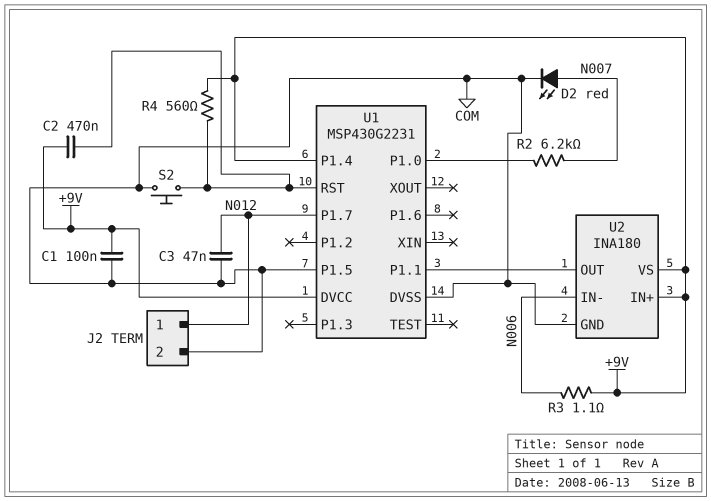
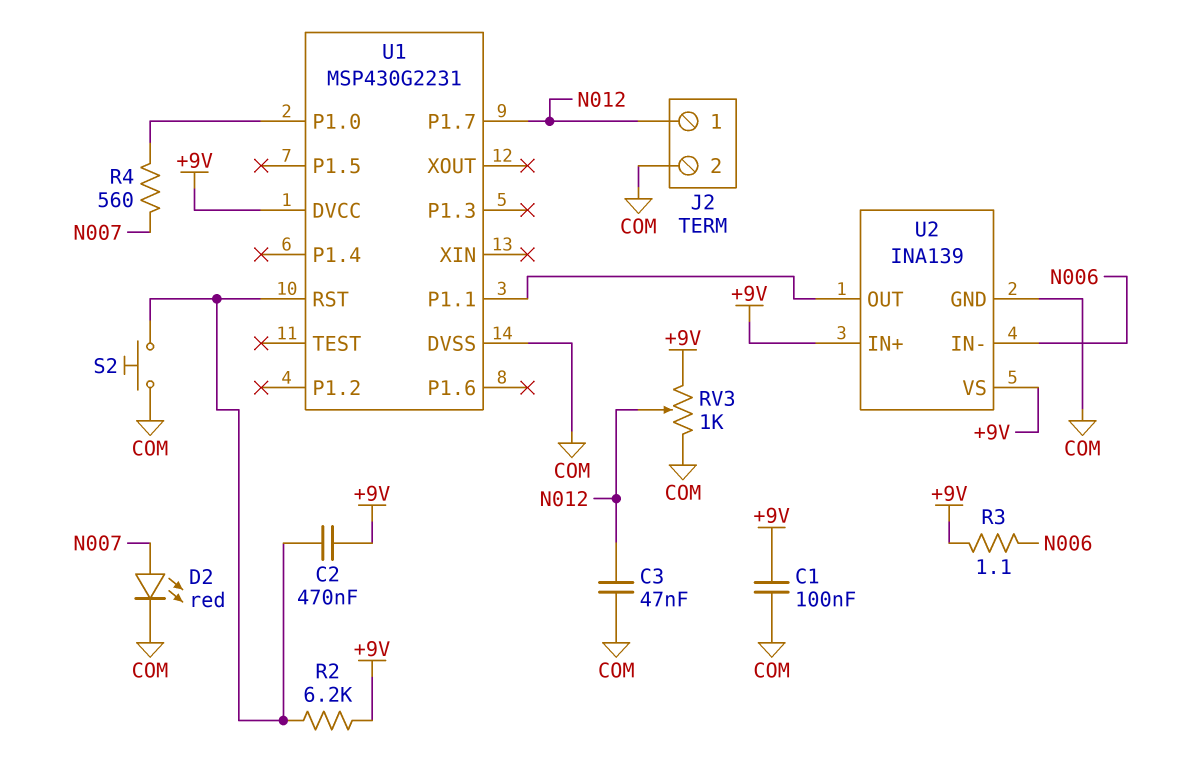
R2: 6.2k (N007, U1/P1.0) -> 6.2k (+9V, U1/RST)
R4: 560 (+9V, U1/RST) -> 560 (N007, U1/P1.0)
RV3: none -> 1k (+9V, COM, wiper N012)
U1 pin P1.4: +9V -> none
U1 pin P1.5: COM -> none
U2: INA180 -> INA139

